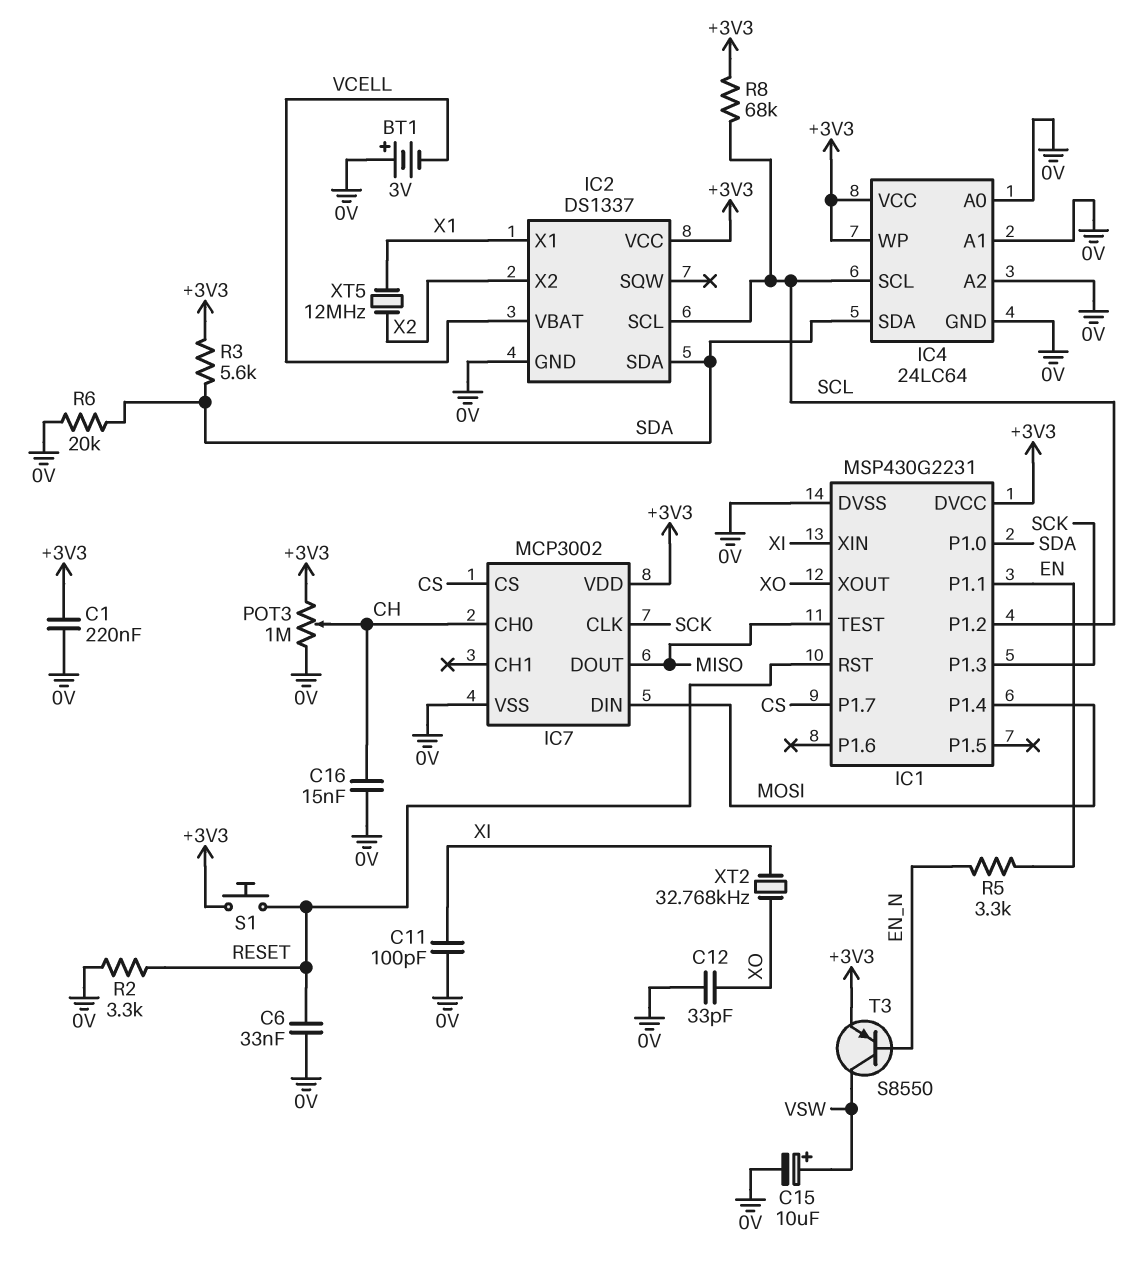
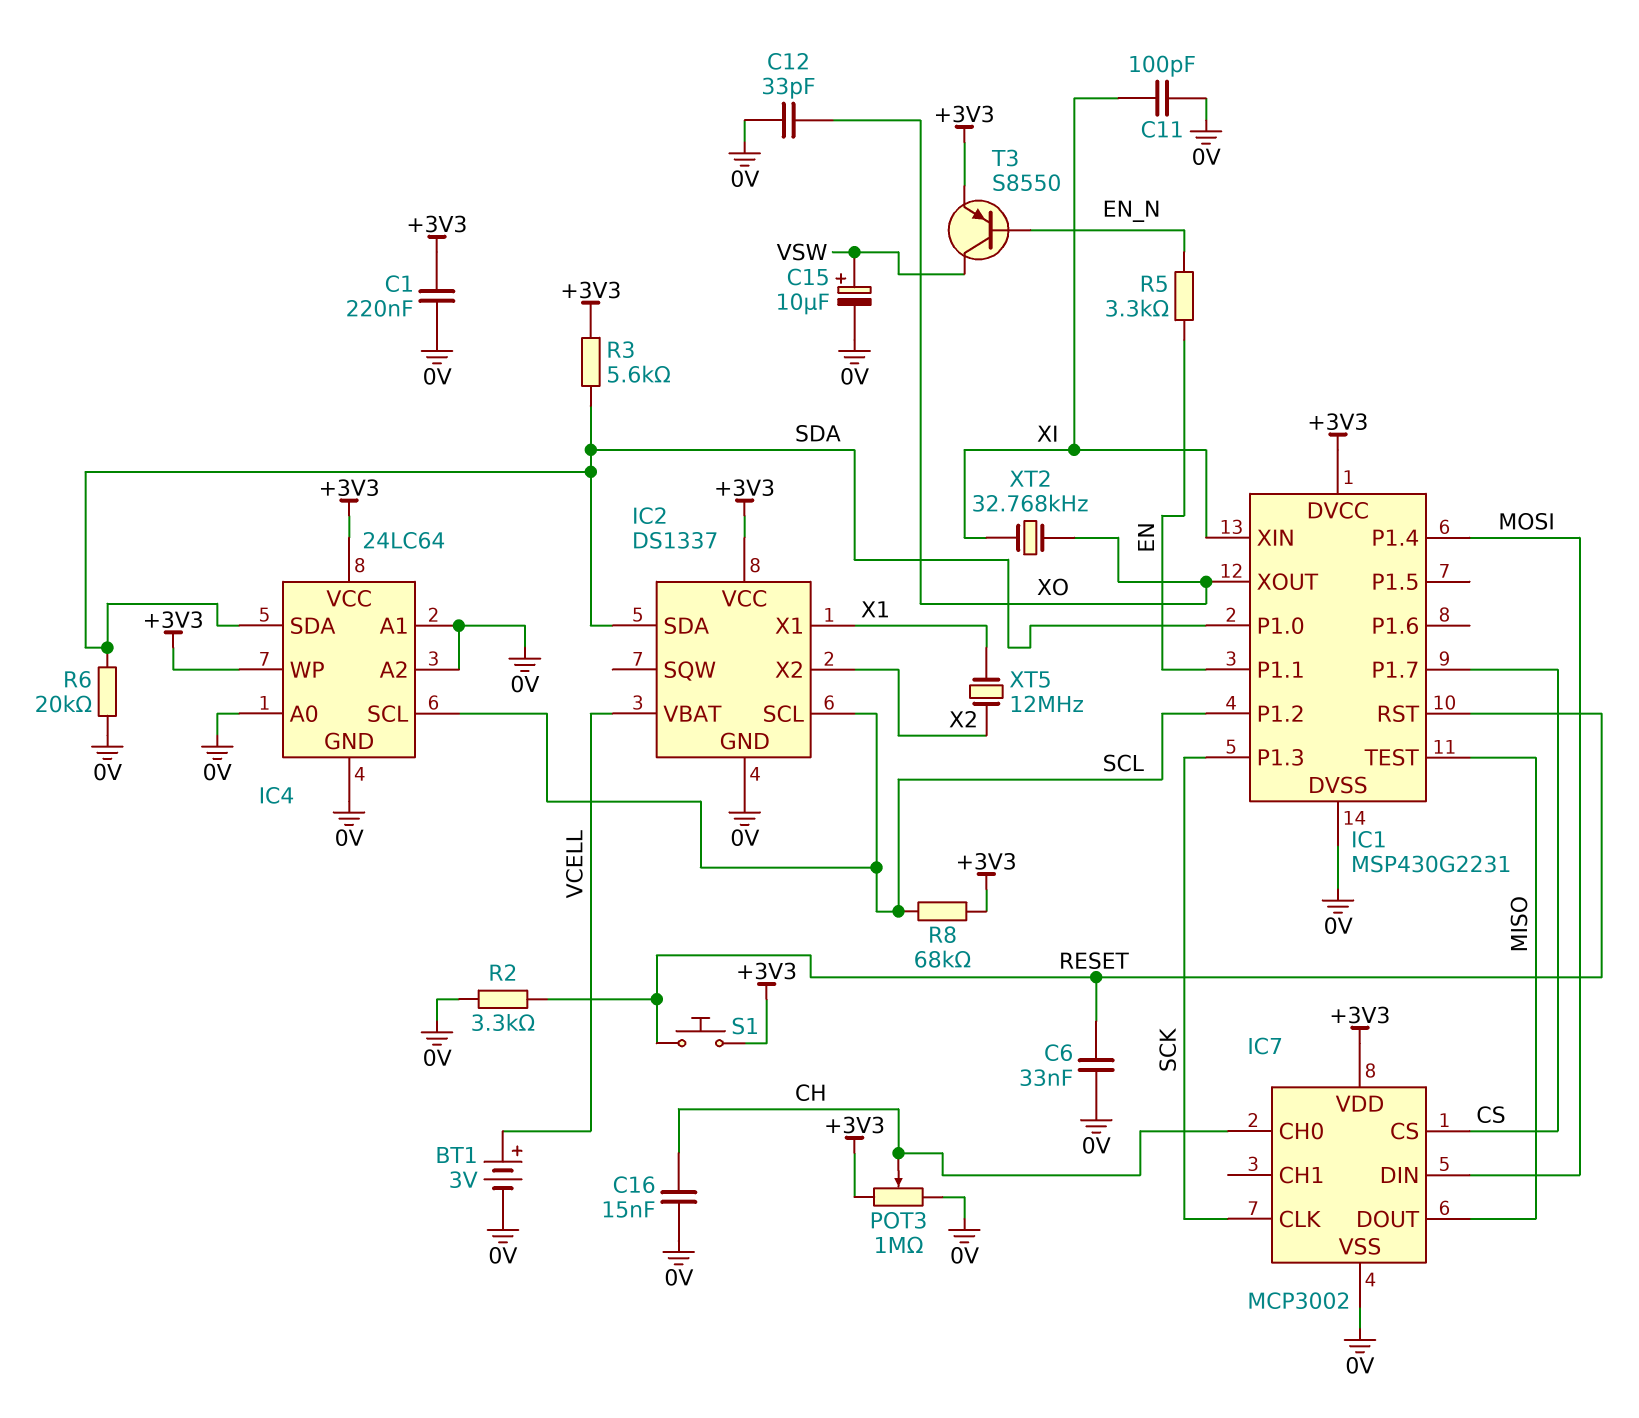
BT1: 3V (plus 0V, minus VCELL) -> 3V (plus VCELL, minus 0V)

